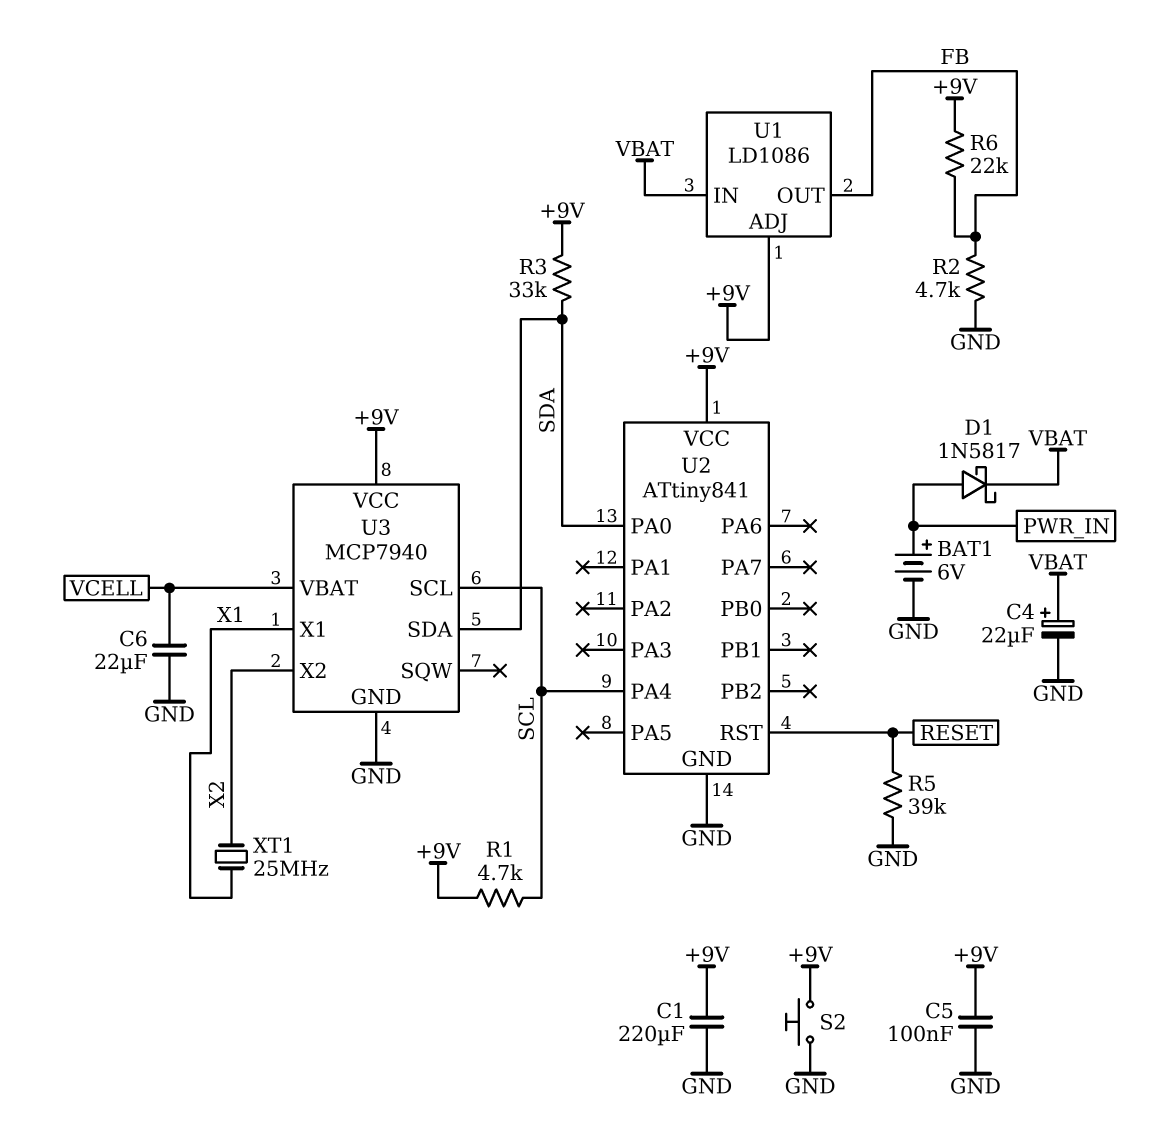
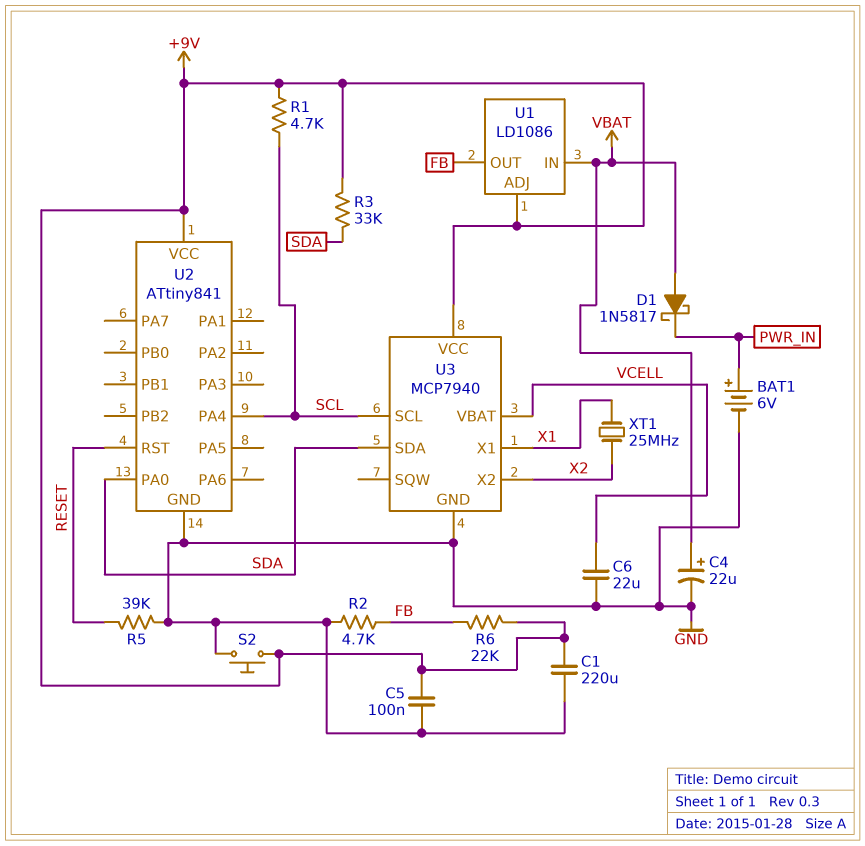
D1: schottky 1N5817 (A PWR_IN, K VBAT) -> schottky 1N5817 (A VBAT, K PWR_IN)

